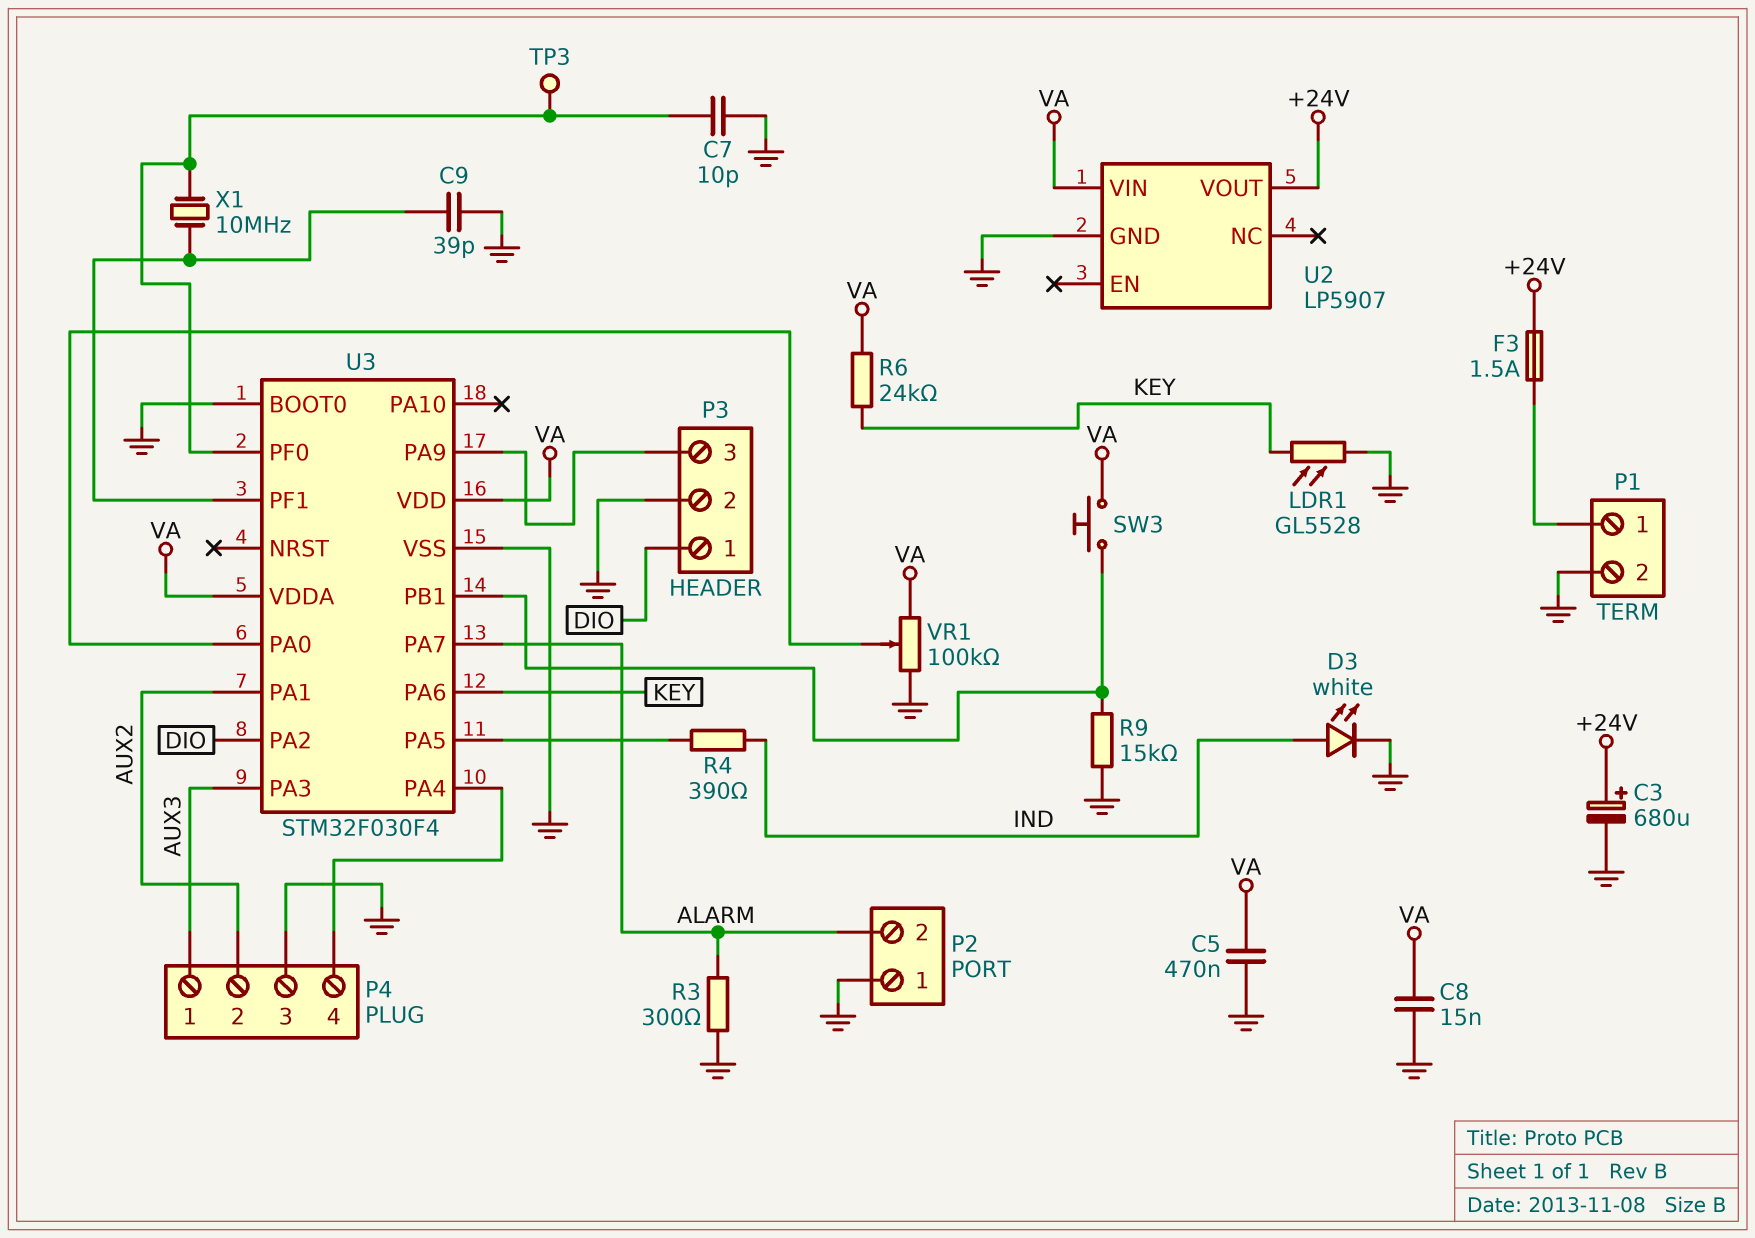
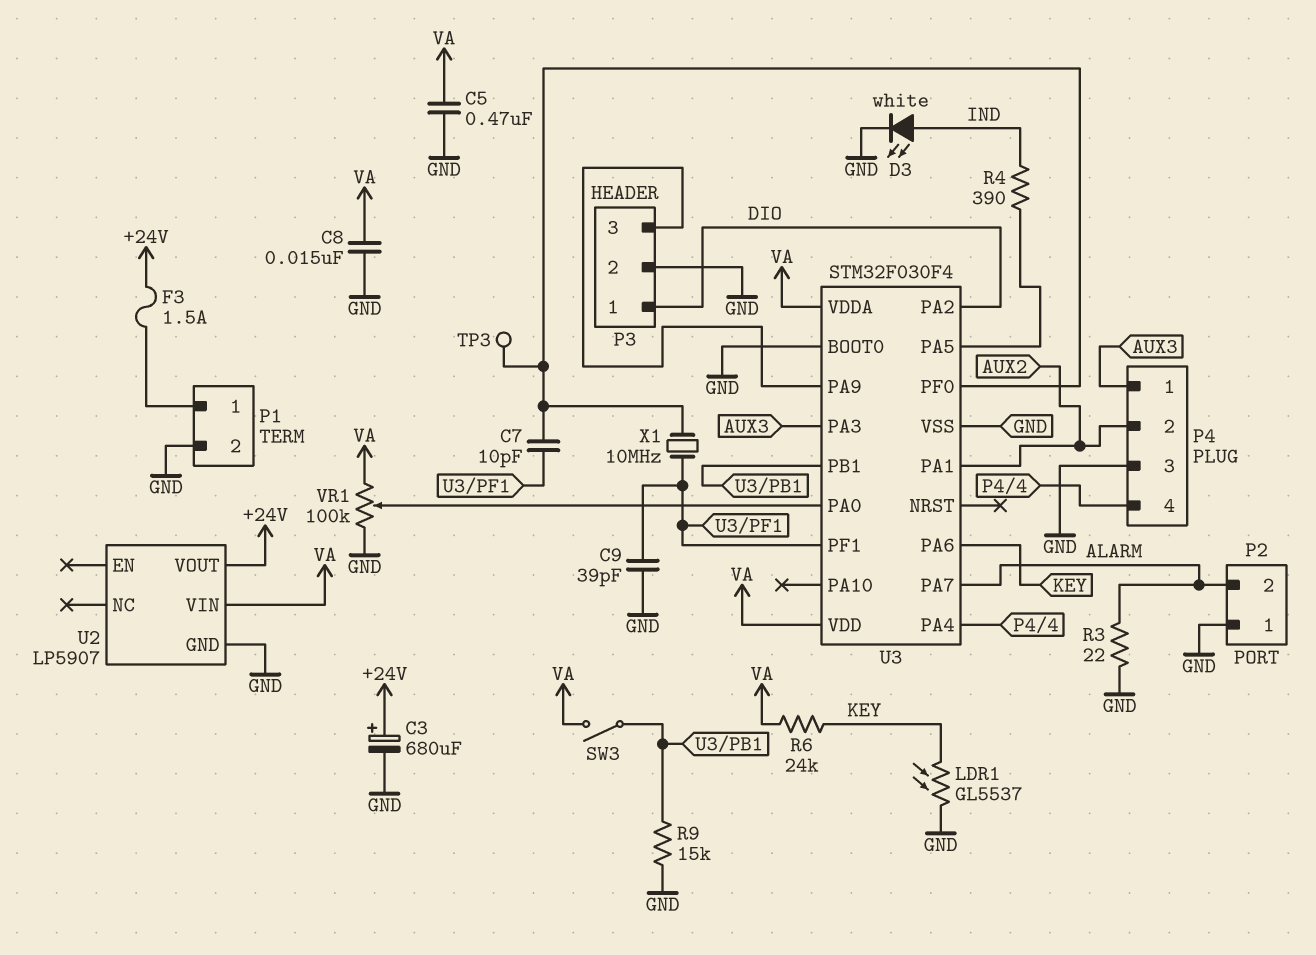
C7: 10pF (GND, U3/PF0) -> 10pF (U3/PF0, U3/PF1)
LDR1: GL5528 (GND, KEY) -> GL5537 (GND, KEY)
R3: 300 (ALARM, GND) -> 22 (ALARM, GND)
SW3: button (U3/PB1, VA) -> switch (U3/PB1, VA)

